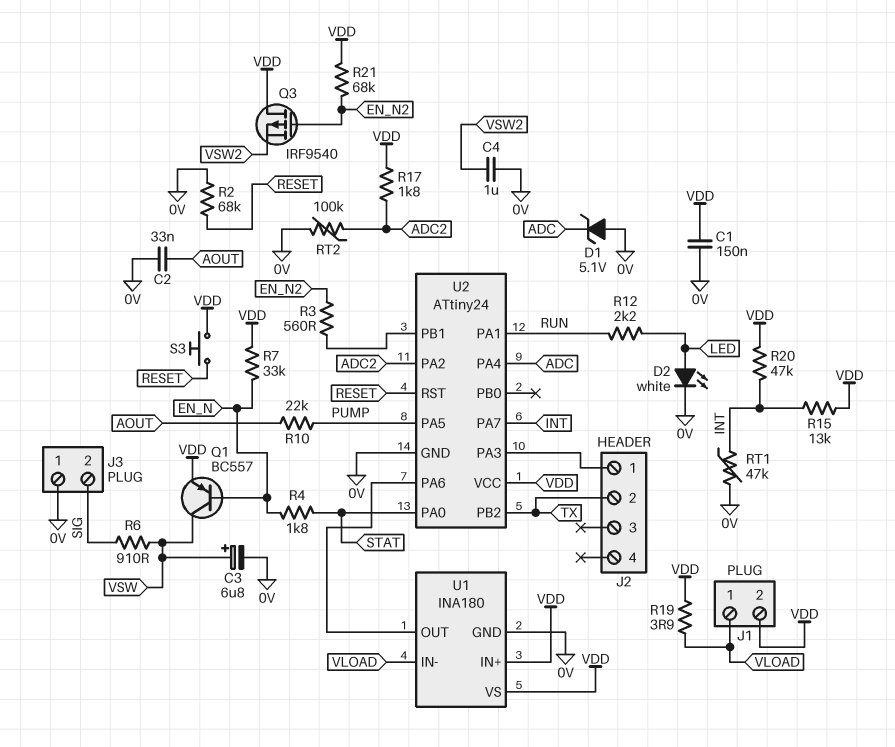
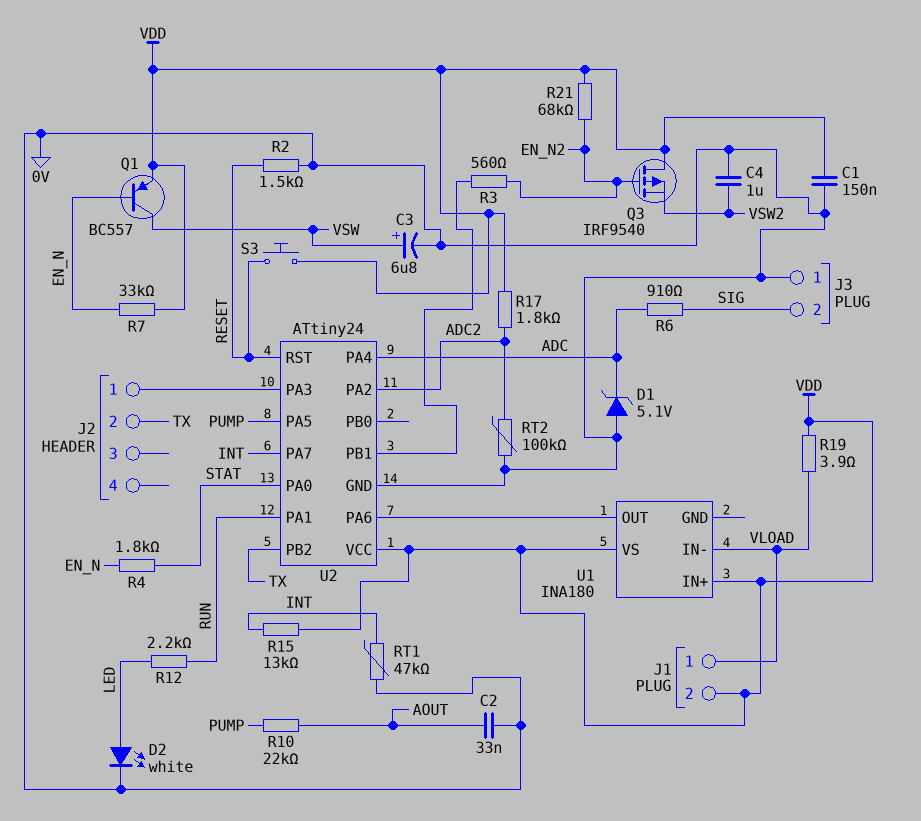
R2: 68k (0V, RESET) -> 1.5k (0V, RESET)
R6: 910 (SIG, VSW) -> 910 (ADC, SIG)
R20: 47k (INT, VDD) -> none
U1 pin GND: 0V -> none

